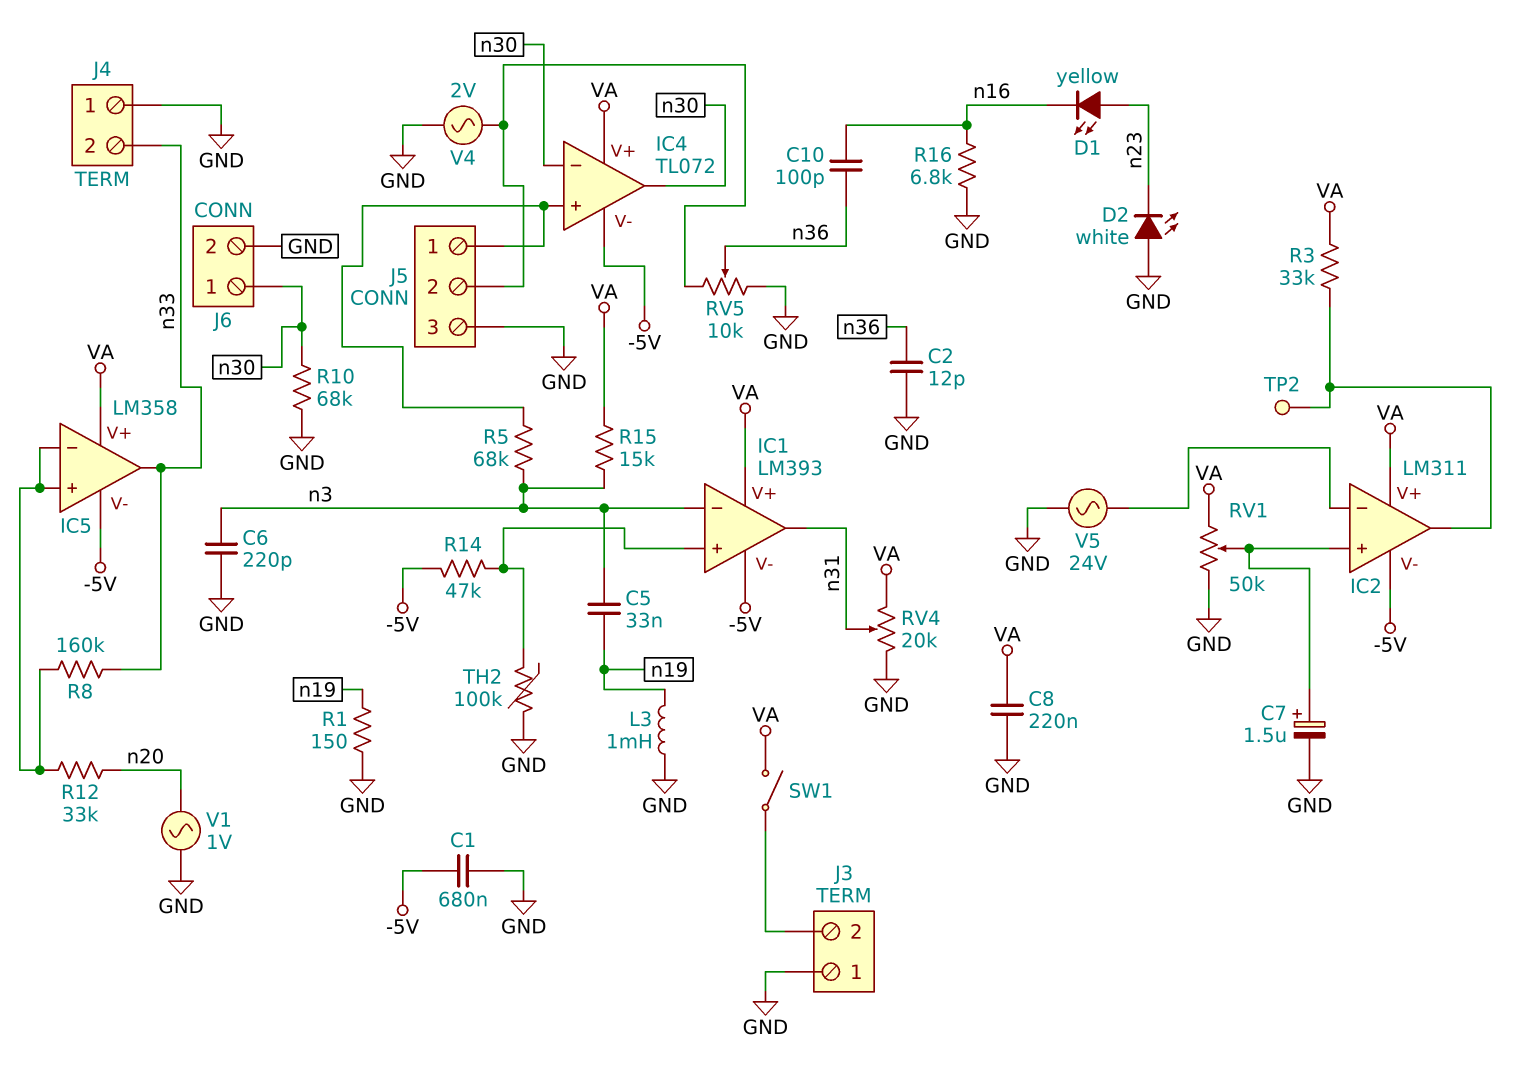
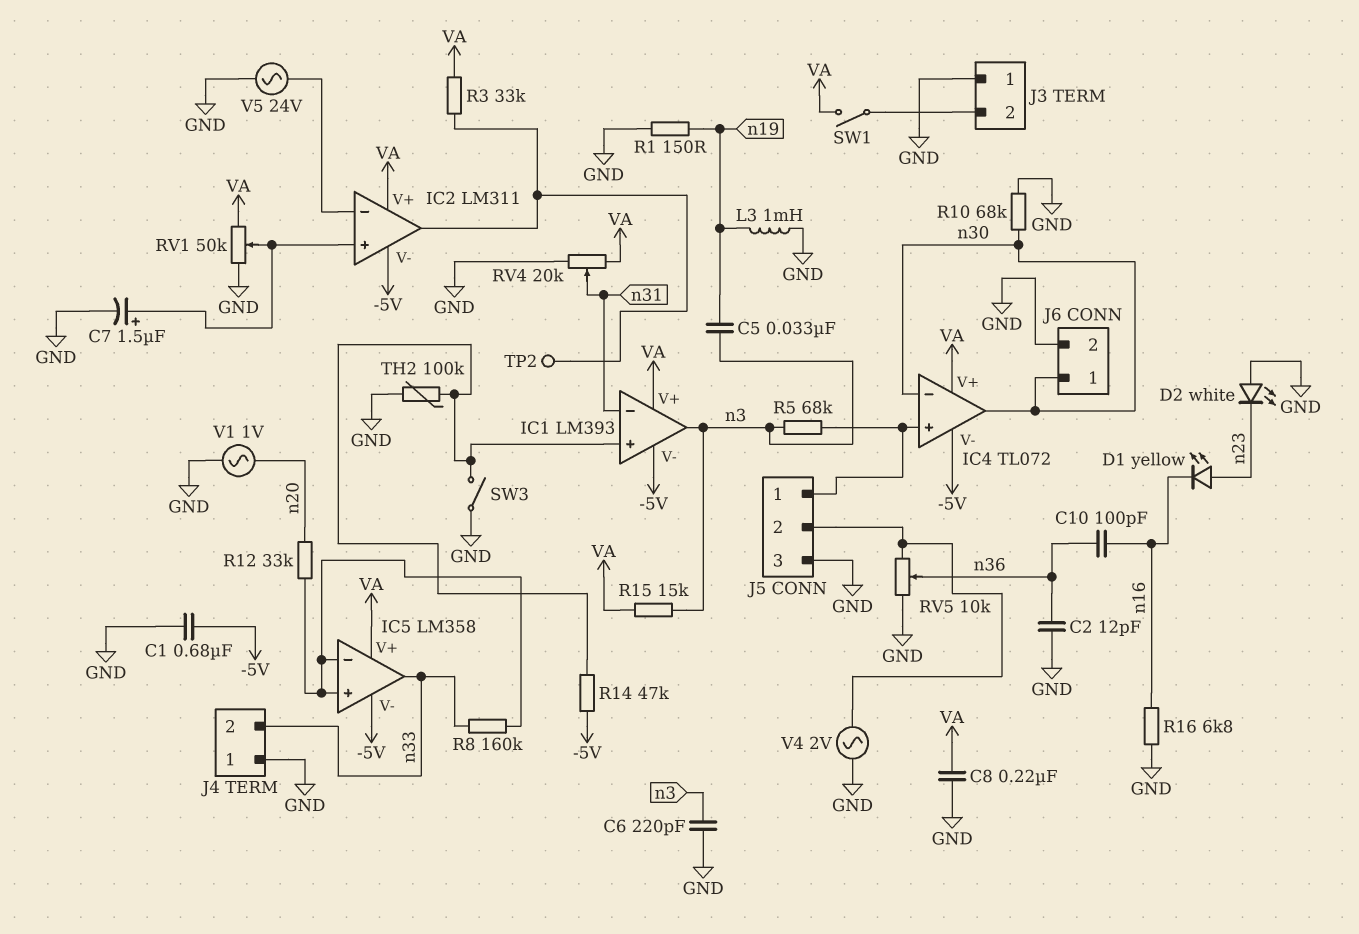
IC1 pin in-: n3 -> n31
IC1 pin out: n31 -> n3
SW3: none -> switch (GND, IC1/in+)

